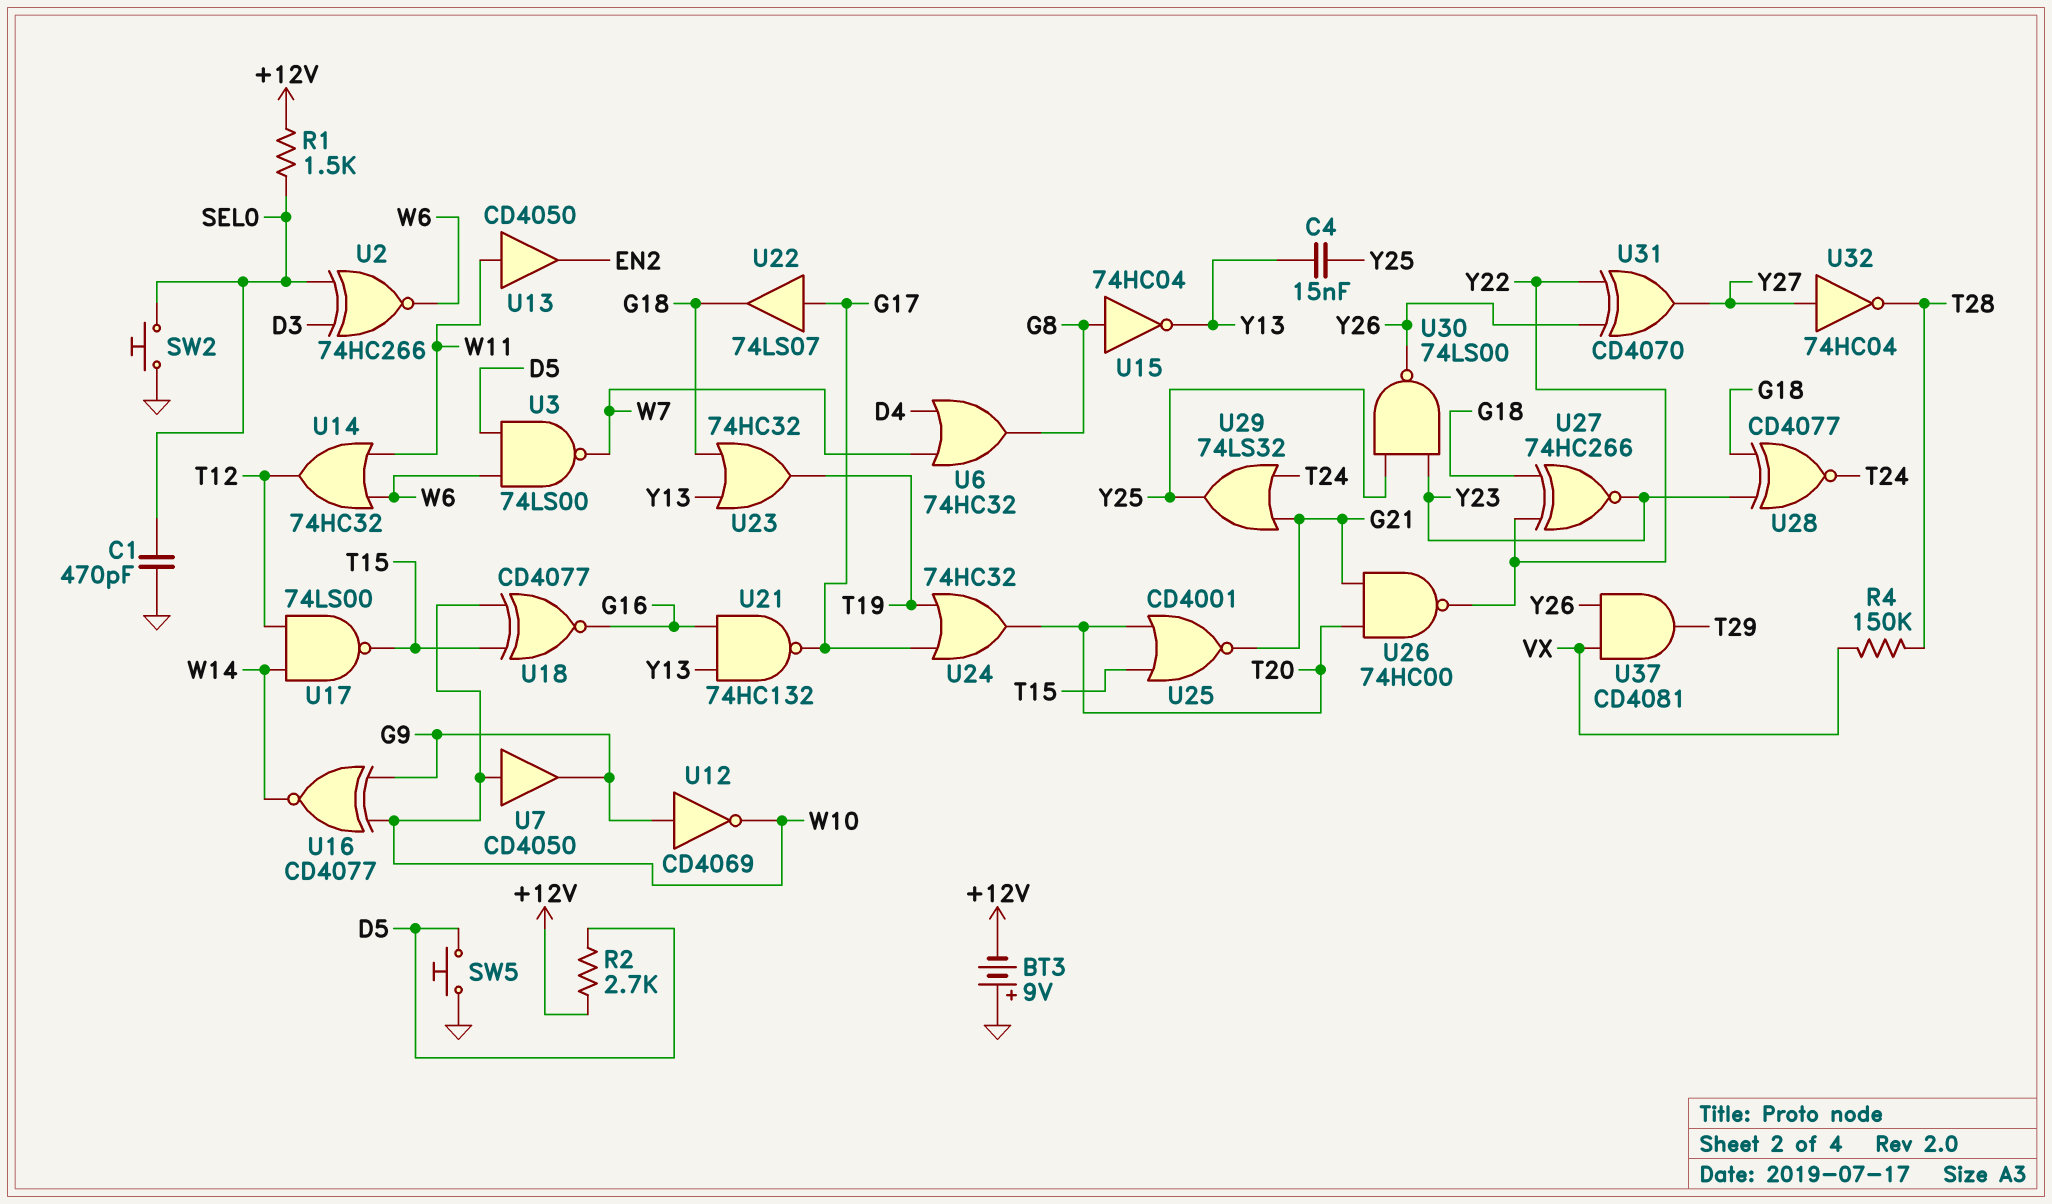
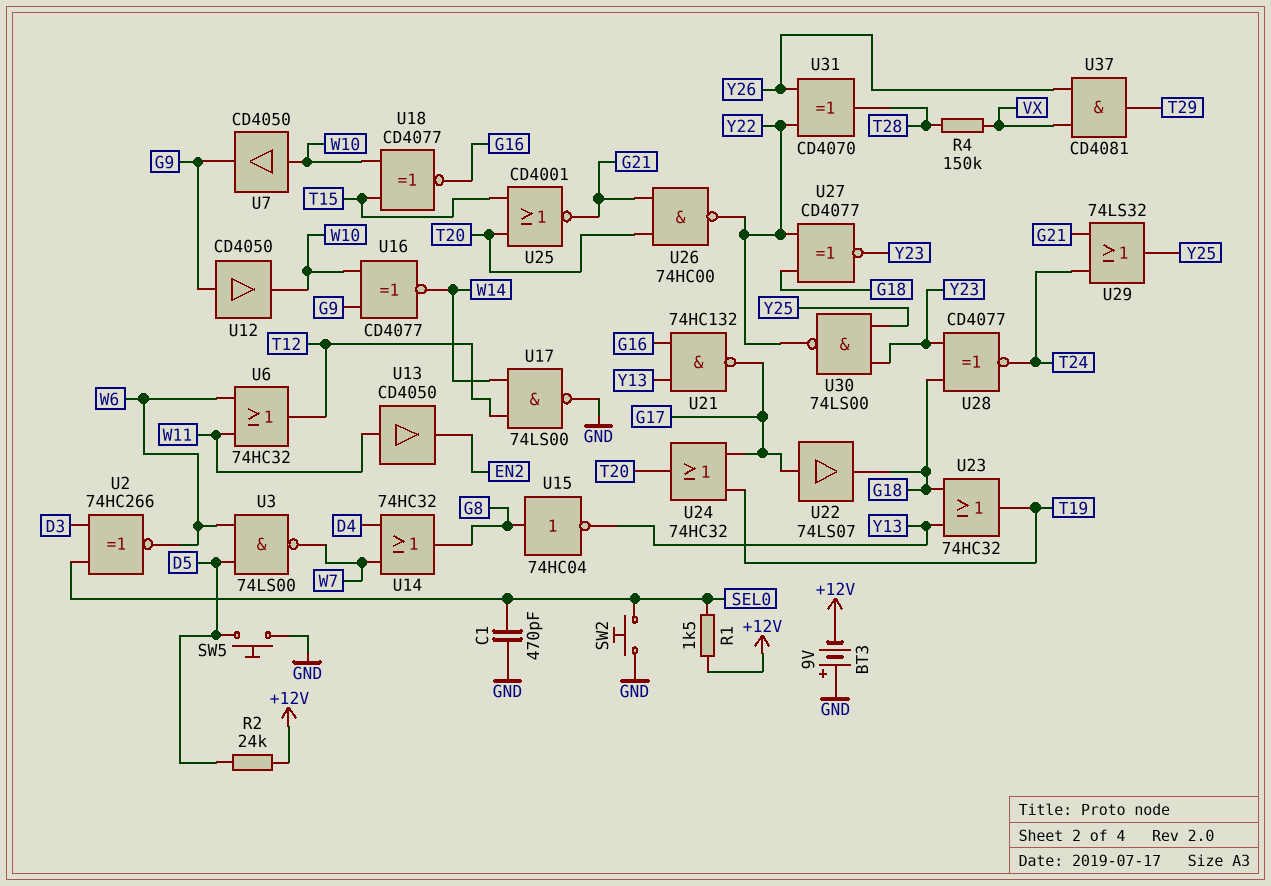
C4: 15nF (Y13, Y25) -> none
R2: 2.7k (+12V, D5) -> 24k (+12V, D5)
U6: OR 74HC32 (in D4, in W7, out G8) -> OR 74HC32 (in W6, in W11, out T12)
U12: NOT CD4069 (in G9, out W10) -> buffer CD4050 (in G9, out W10)
U14: OR 74HC32 (in W6, in W11, out T12) -> OR 74HC32 (in D4, in W7, out G8)
U17: NAND 74LS00 (in T12, in W14, out T15) -> NAND 74LS00 (in T12, in W14, out GND)
U27: XNOR 74HC266 (in G18, in Y22, out Y23) -> XNOR CD4077 (in G18, in Y22, out Y23)
U30: NAND 74LS00 (in Y23, in Y25, out Y26) -> NAND 74LS00 (in Y23, in Y25, out Y22)
U31: XOR CD4070 (in Y22, in Y26, out Y27) -> XOR CD4070 (in Y22, in Y26, out T28)
U32: NOT 74HC04 (in Y27, out T28) -> none

